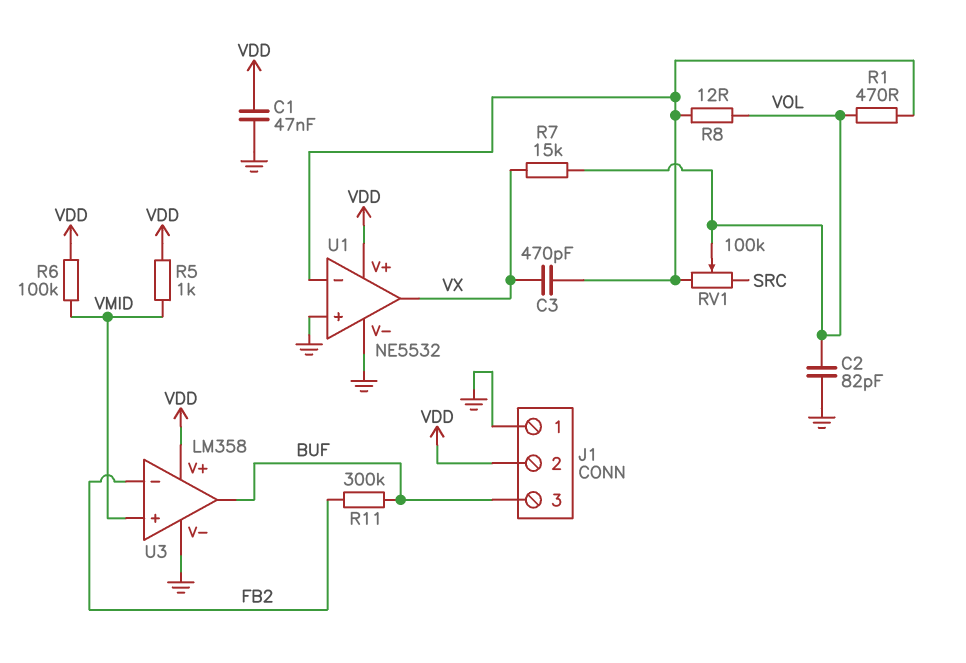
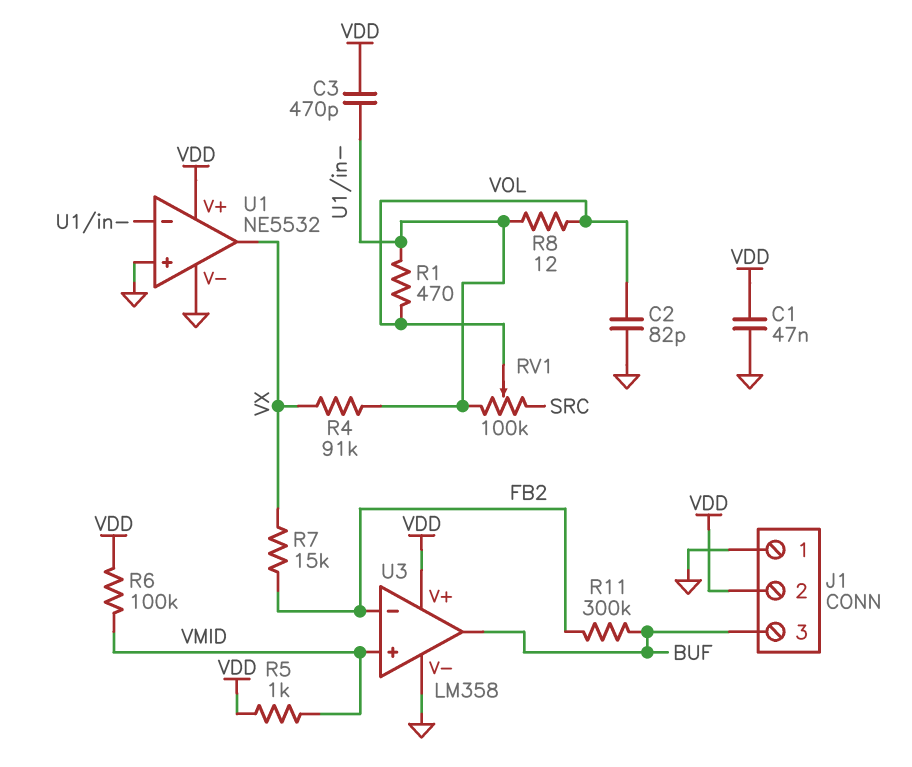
C3: 470pF (U1/in-, VX) -> 470pF (U1/in-, VDD)
R4: none -> 91k (U1/in-, VX)
R7: 15k (VOL, VX) -> 15k (FB2, VX)

